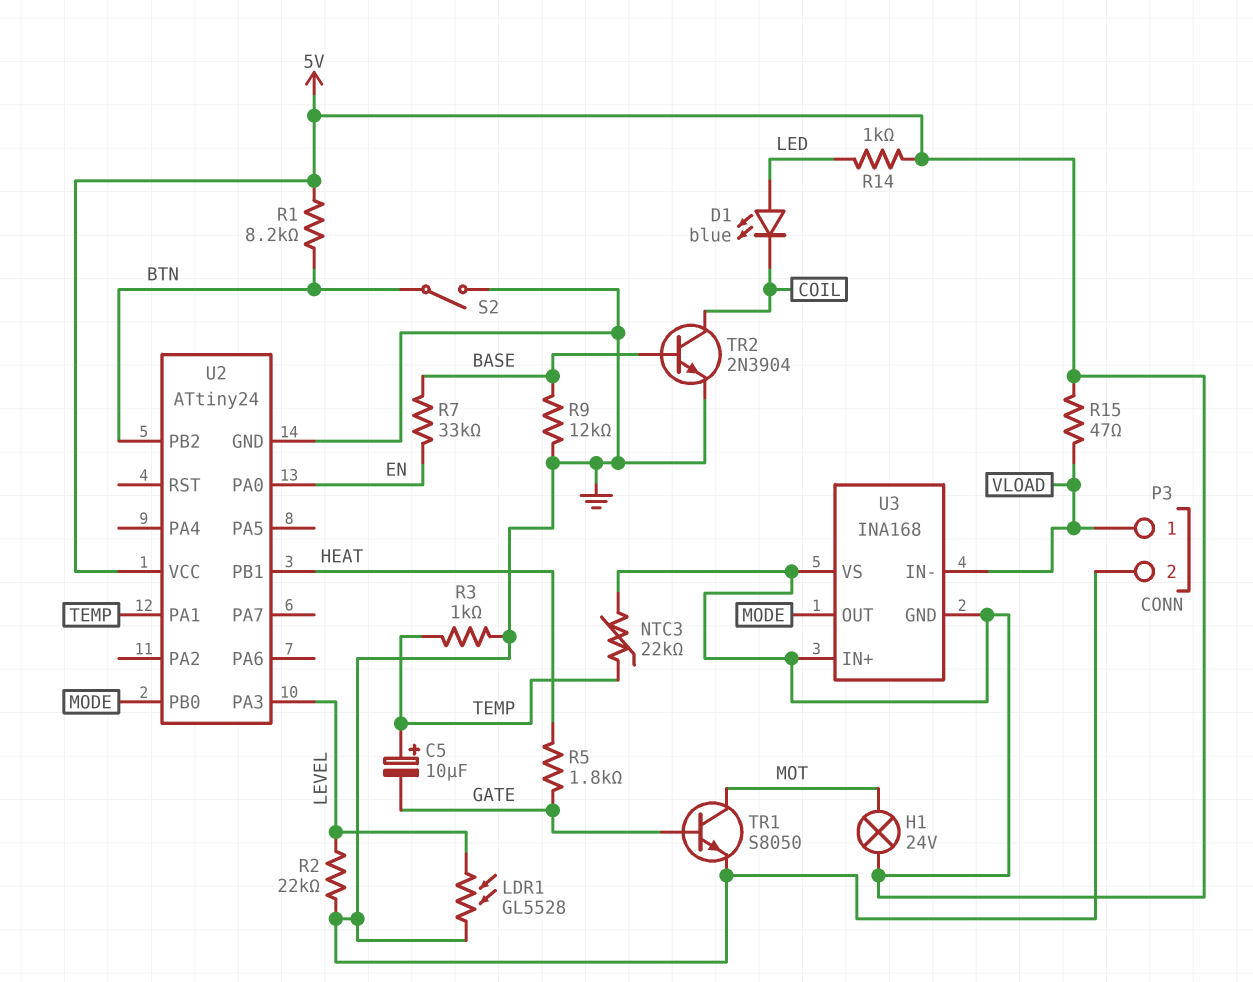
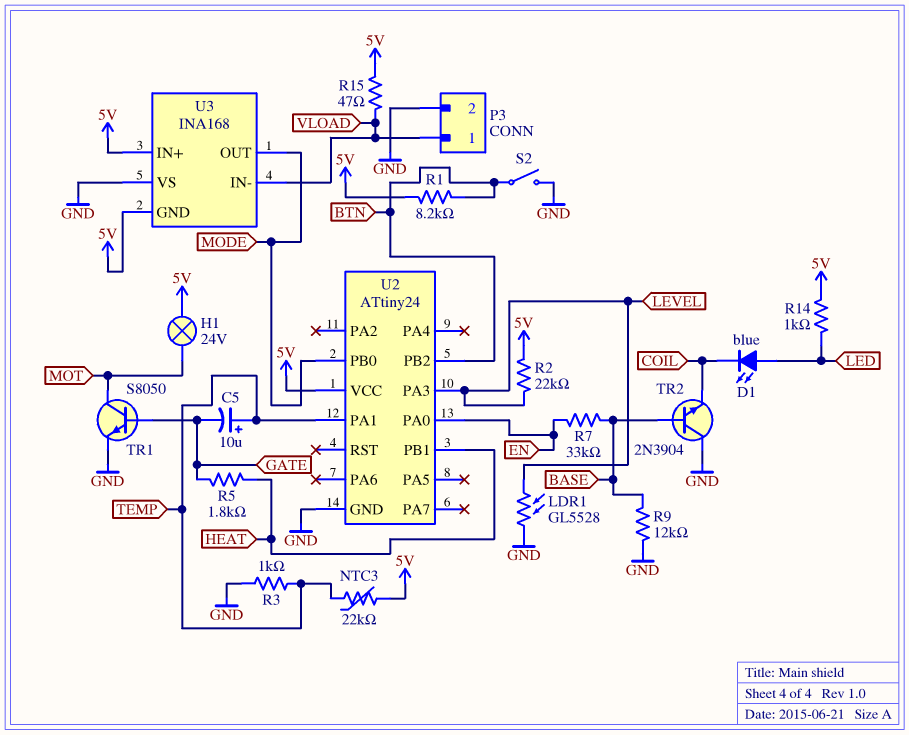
R2: 22k (GND, LEVEL) -> 22k (5V, LEVEL)
TR2: NPN 2N3904 (B BASE, C COIL, E GND) -> NPN 2N3904 (B BASE, C GND, E COIL)
U3 pin VS: 5V -> GND

